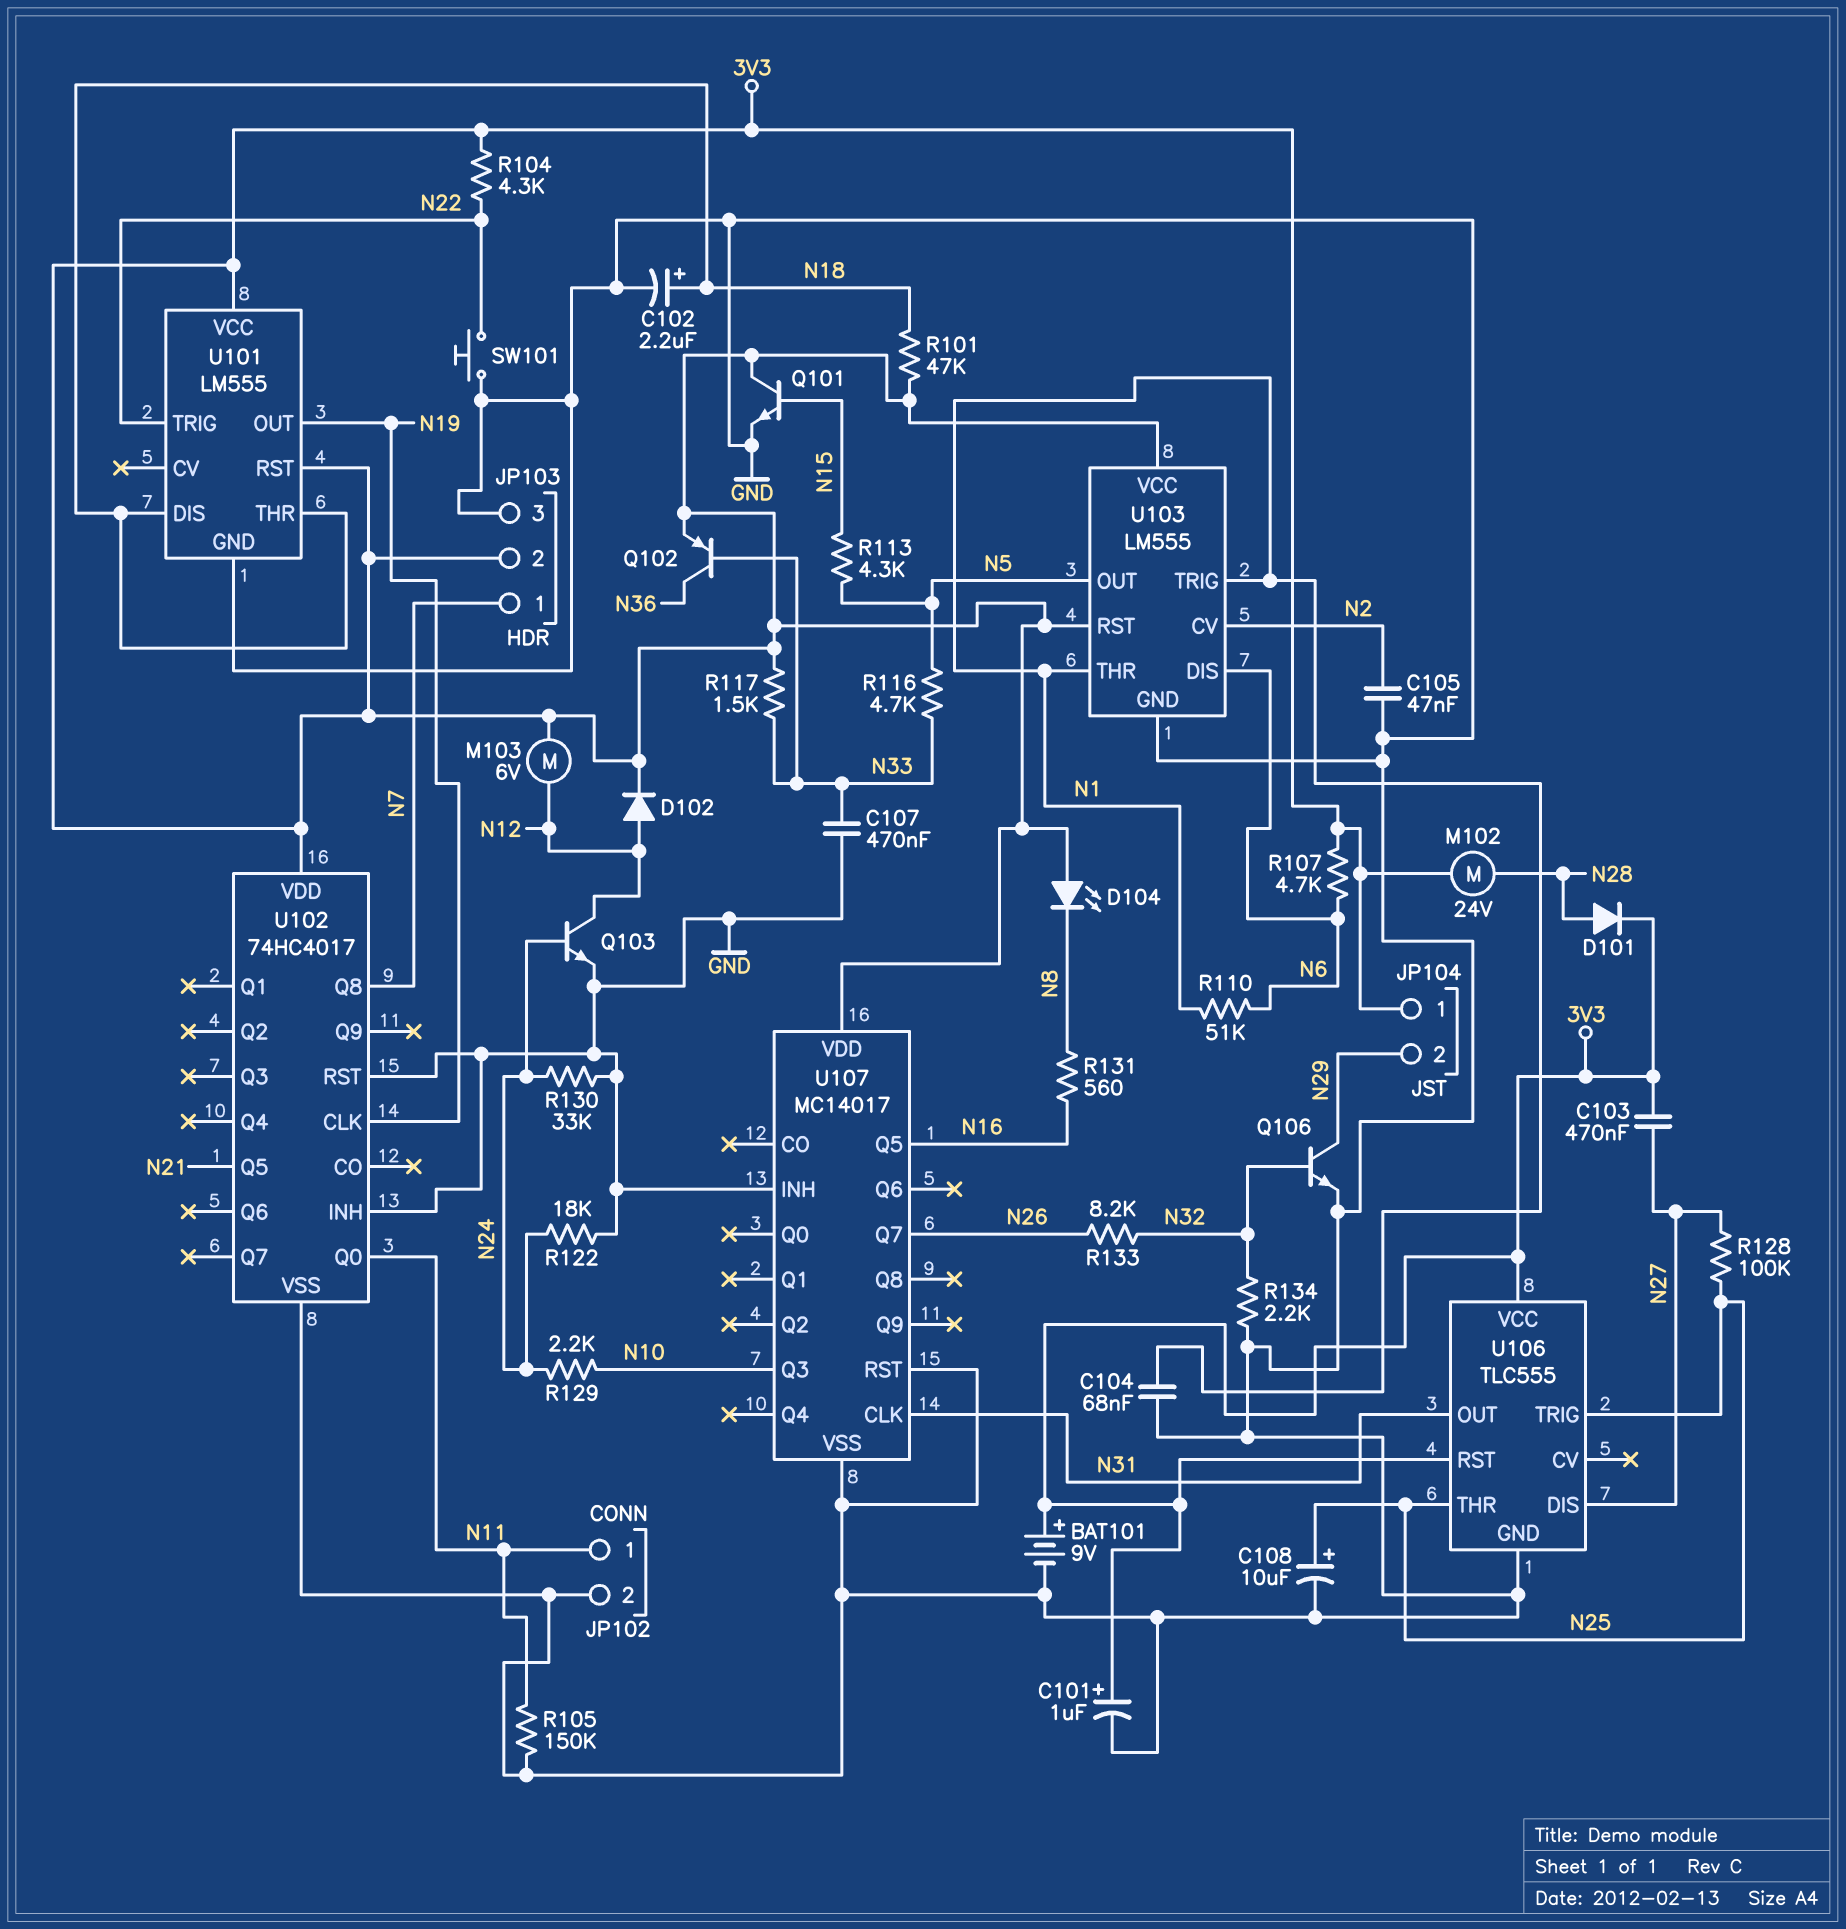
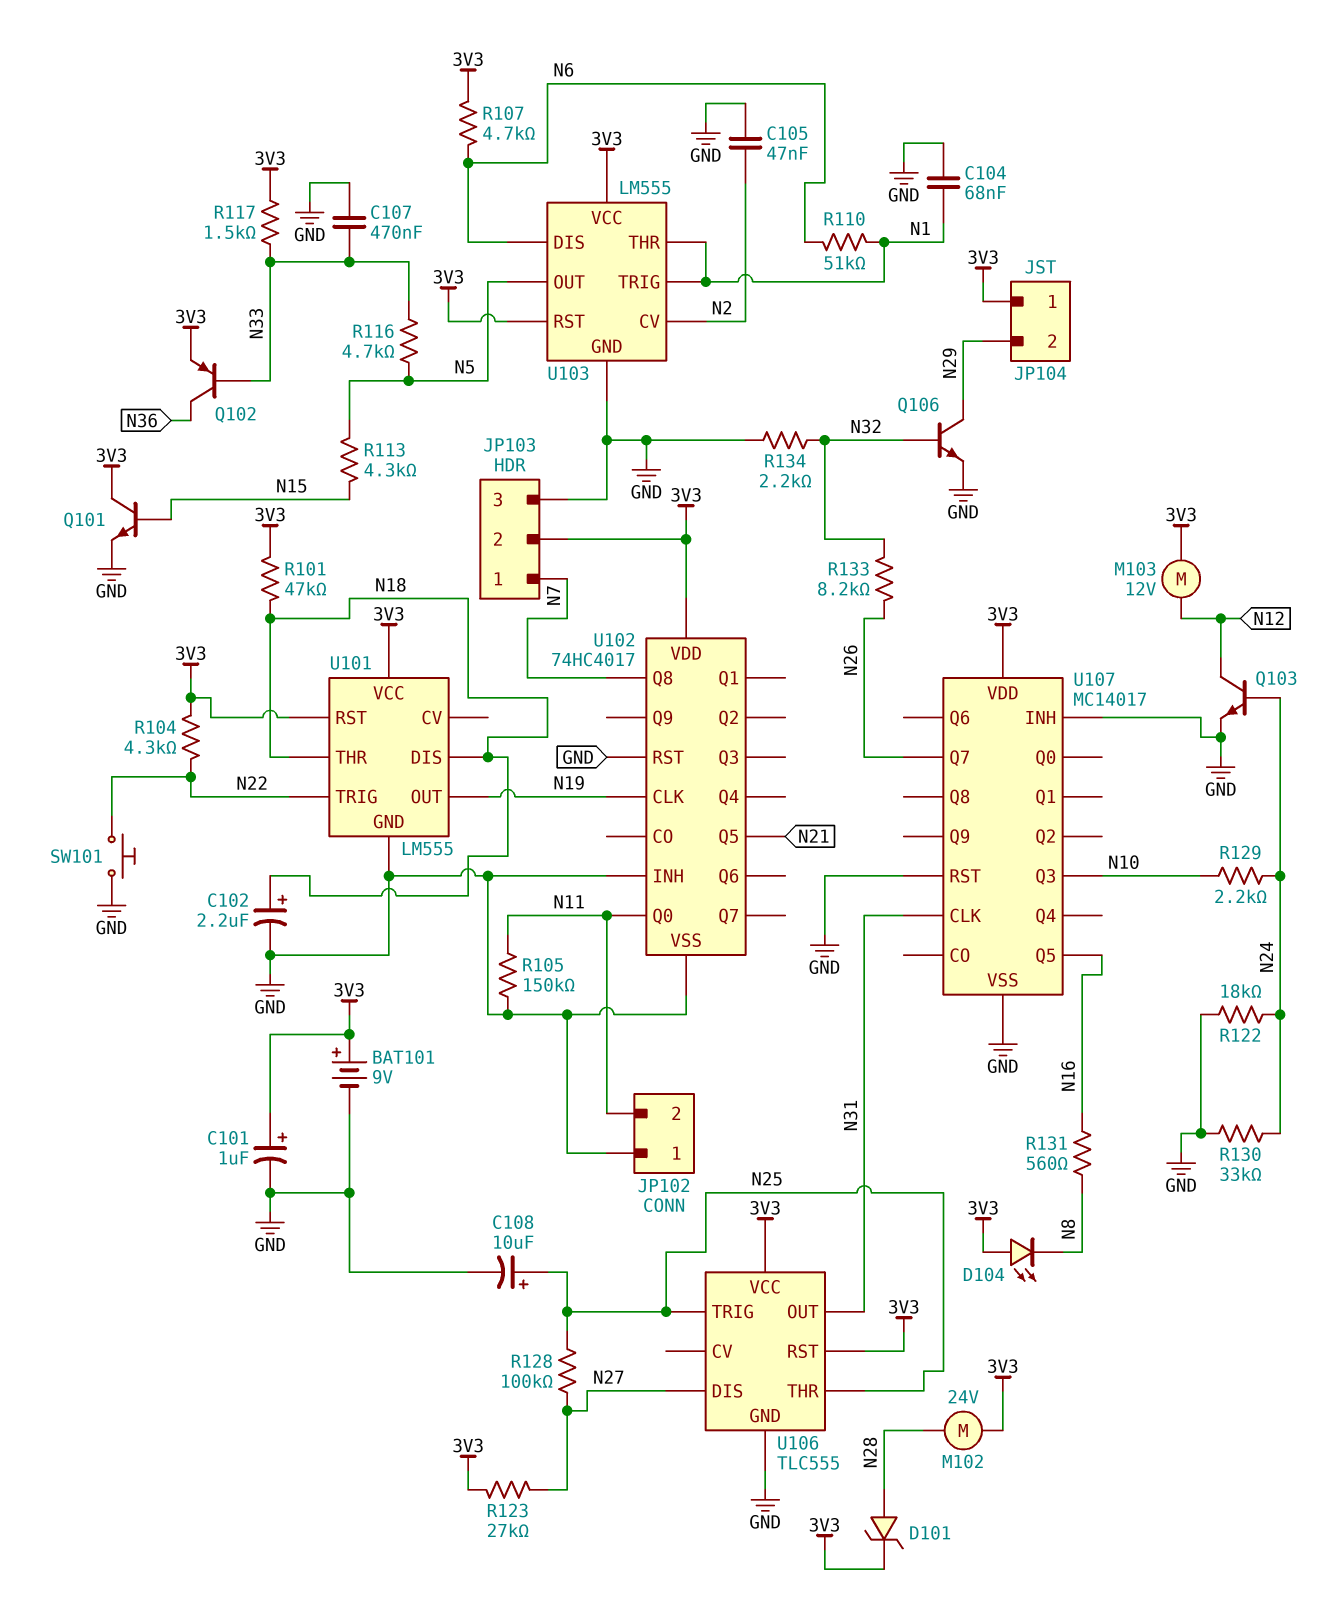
C103: 470nF (3V3, N27) -> none
D101: diode (A N28, K 3V3) -> zener (A N28, K 3V3)
D102: diode (A N12, K 3V3) -> none
JP102 pin 1: N11 -> GND
JP102 pin 2: GND -> N11
M103: motor 6V (3V3, N12) -> motor 12V (3V3, N12)
R123: none -> 27k (3V3, N27)

